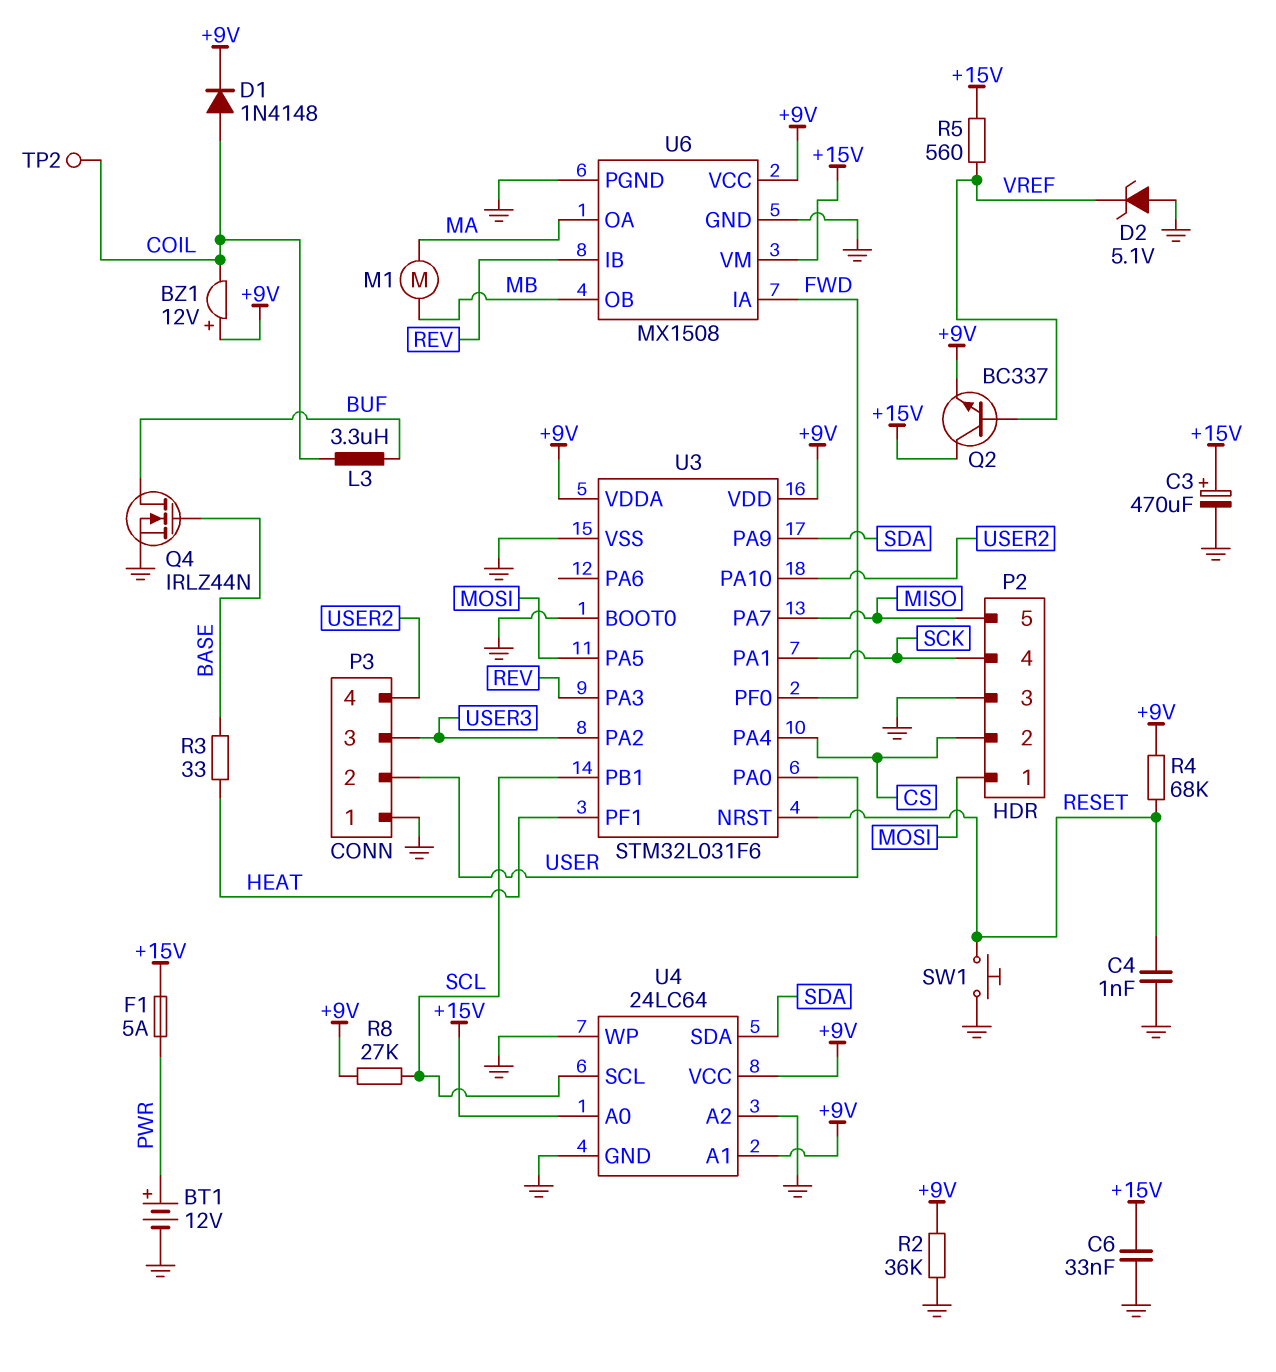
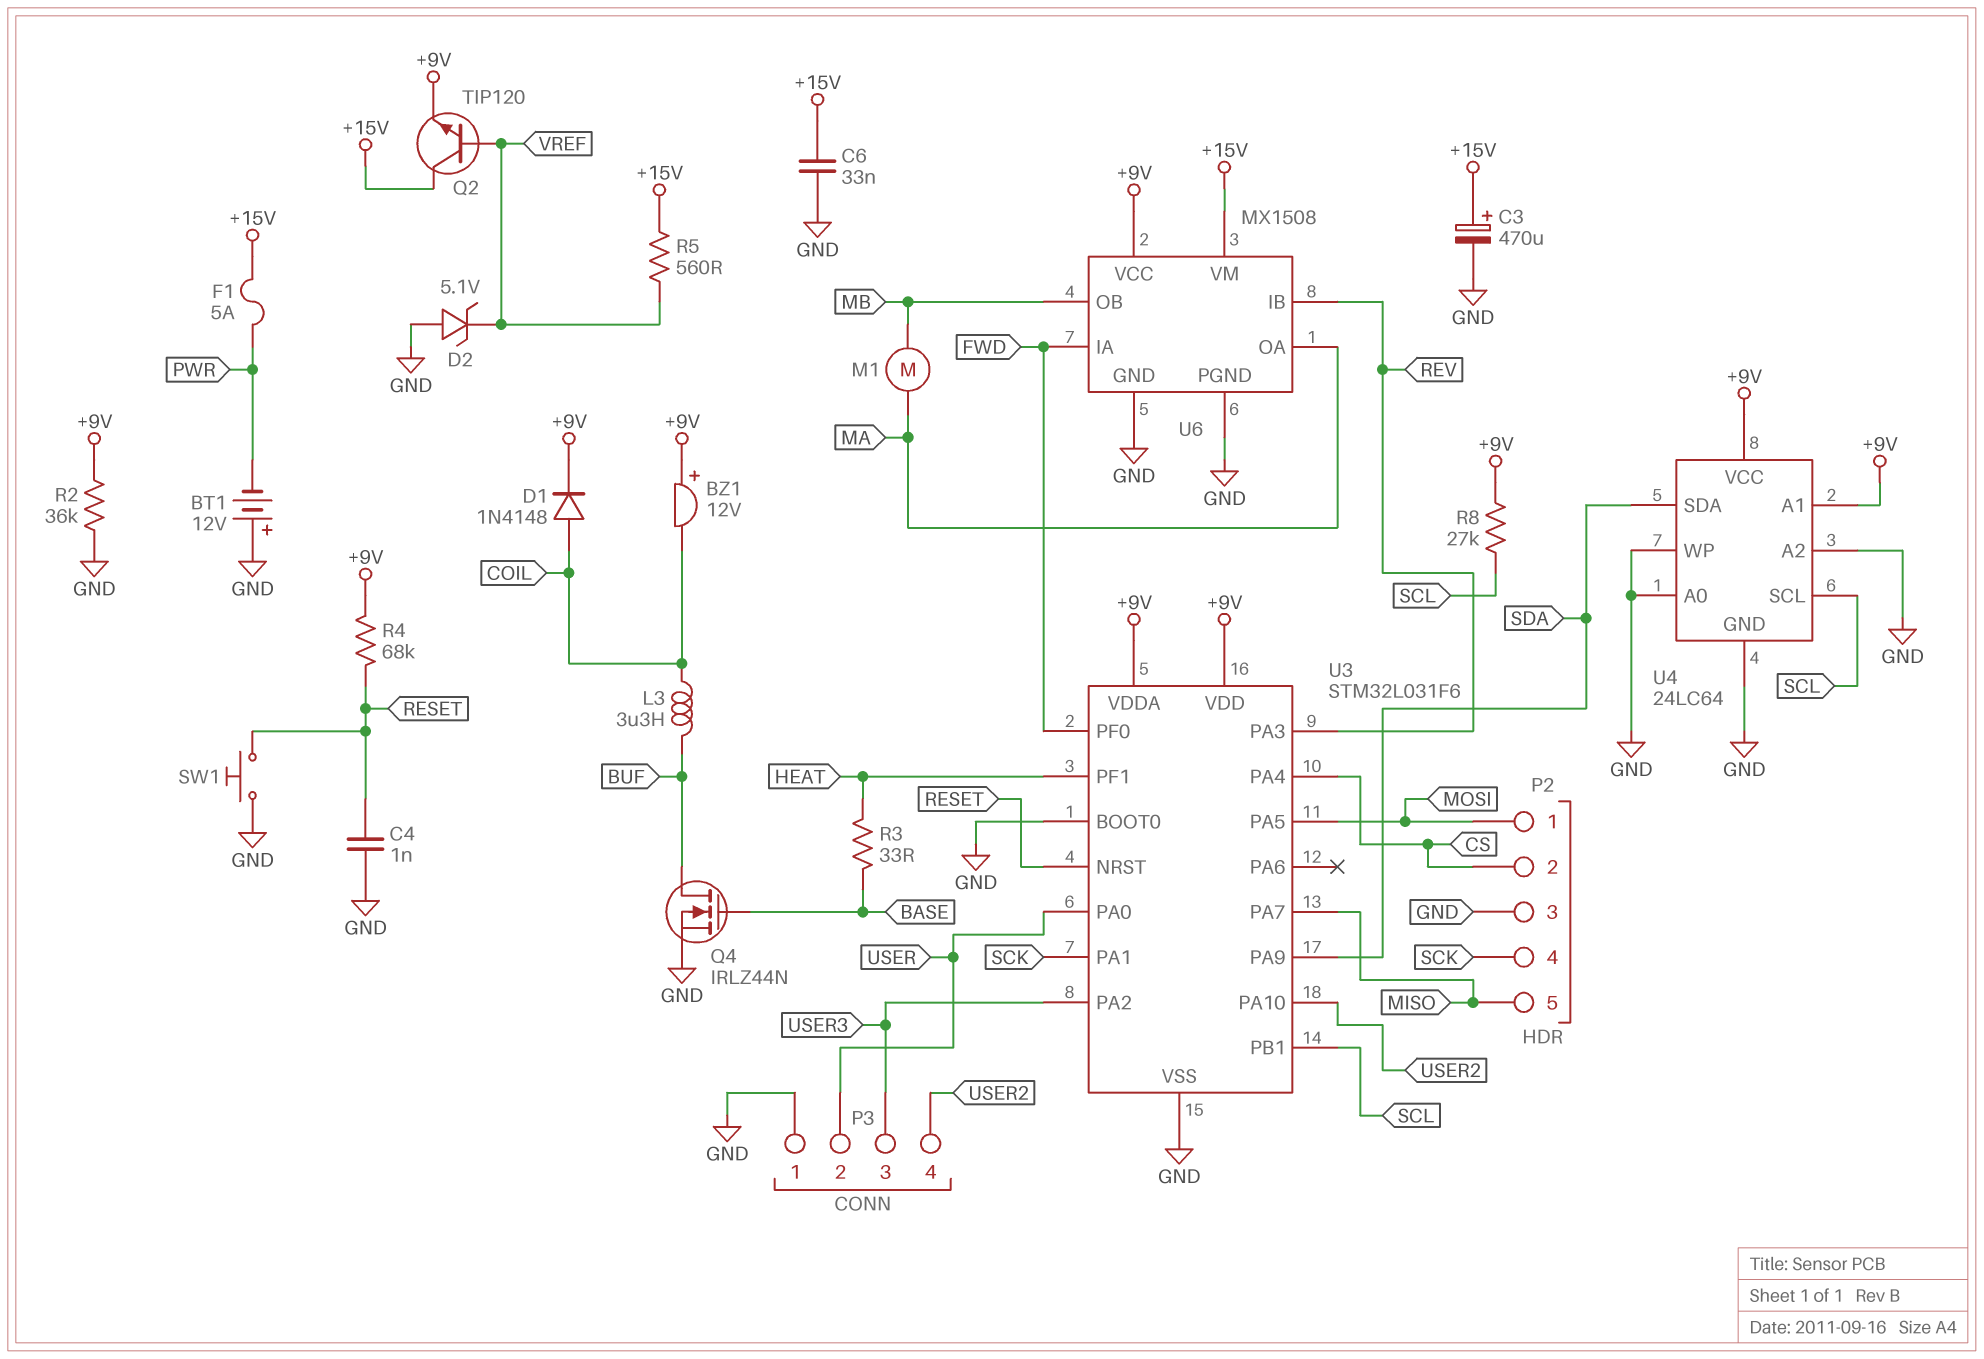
BT1: 12V (plus PWR, minus GND) -> 12V (plus GND, minus PWR)
Q2: NPN BC337 (B VREF, C +15V, E +9V) -> NPN TIP120 (B VREF, C +15V, E +9V)
TP2: test point (COIL) -> none
U4 pin A0: +15V -> GND

